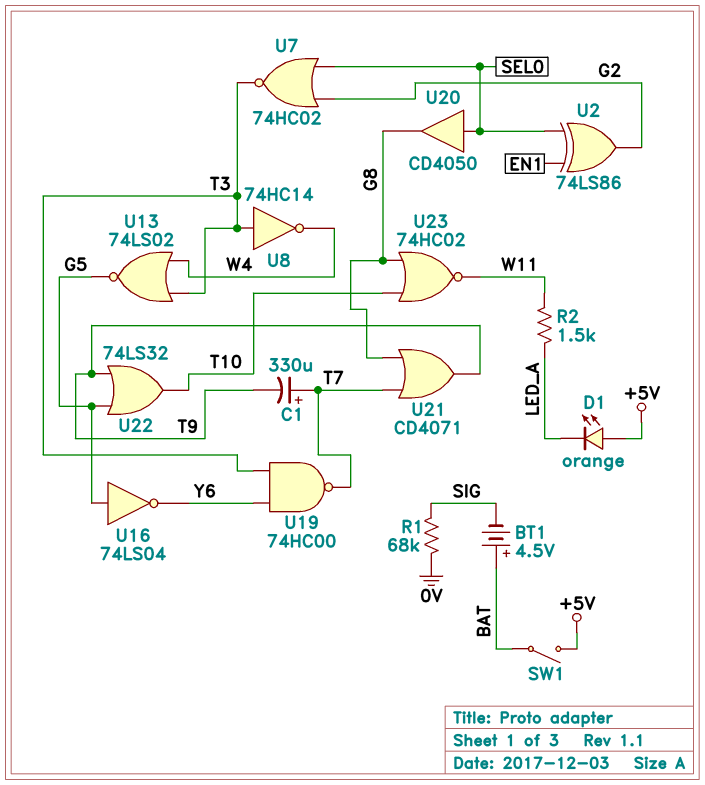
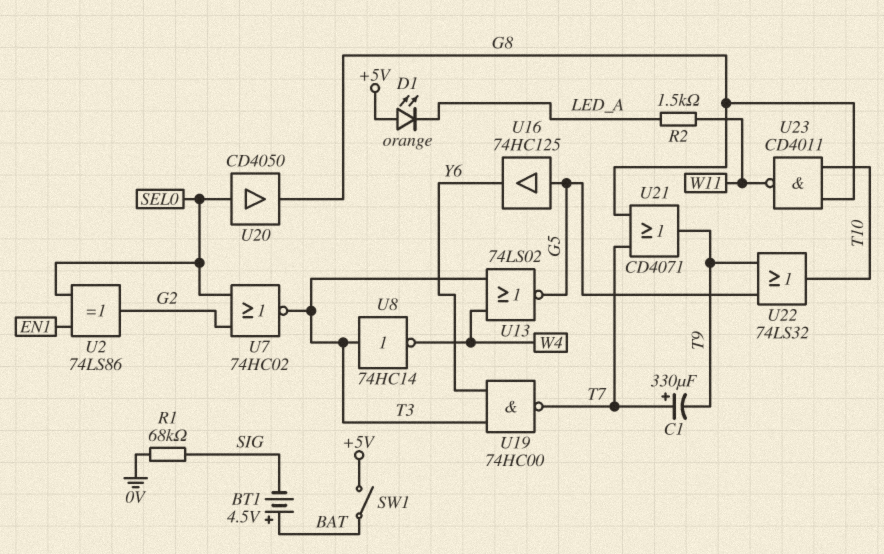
U16: NOT 74LS04 (in G5, out Y6) -> buffer 74HC125 (in G5, out Y6)
U23: NOR 74HC02 (in G8, in T10, out W11) -> NAND CD4011 (in G8, in T10, out W11)

